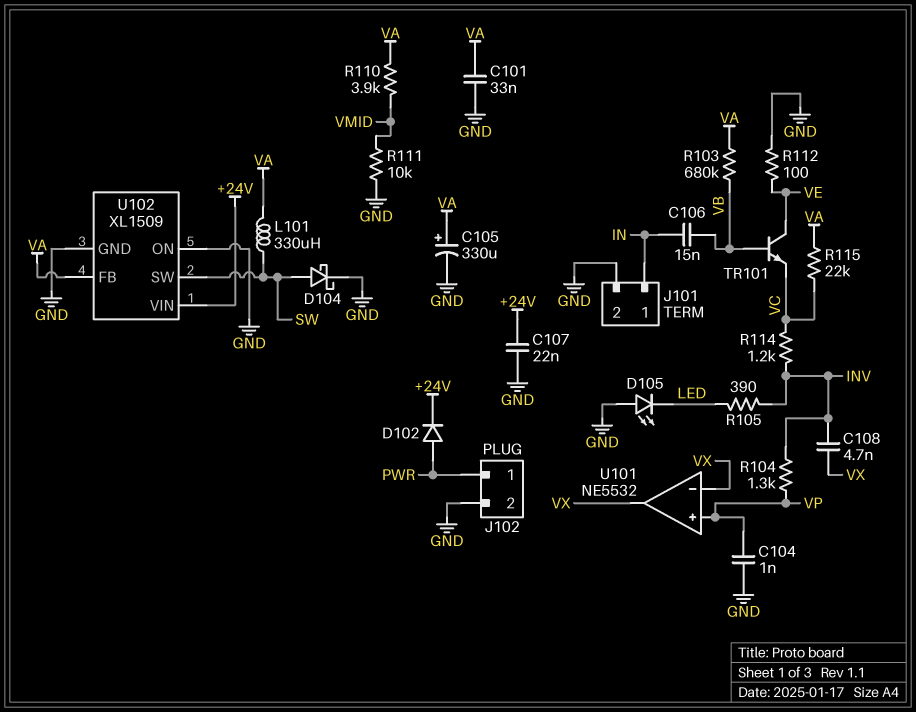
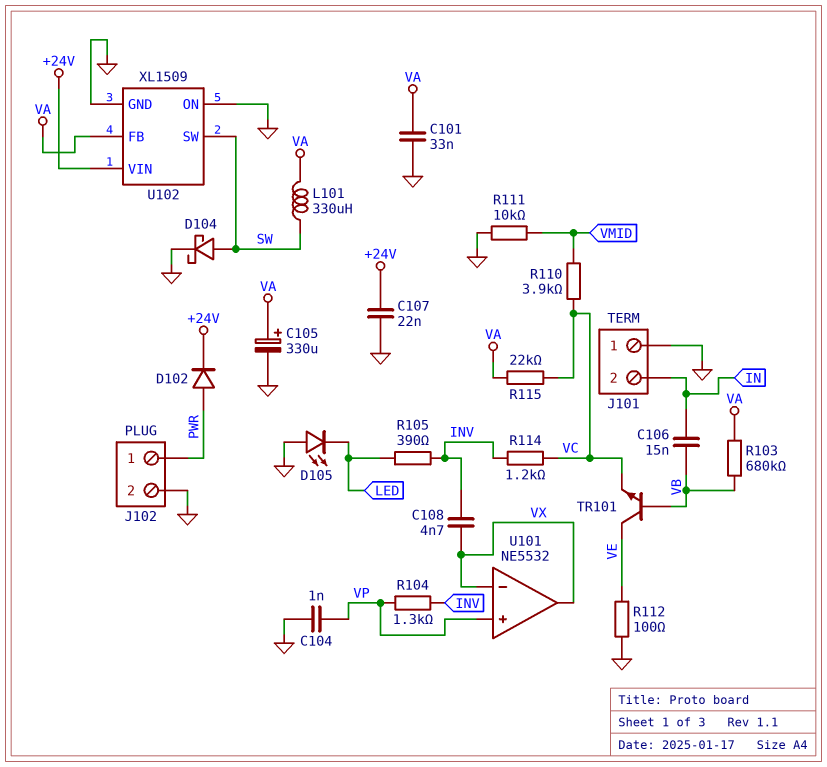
J101 pin 1: IN -> GND
J101 pin 2: GND -> IN
R110: 3.9k (VA, VMID) -> 3.9k (VC, VMID)

